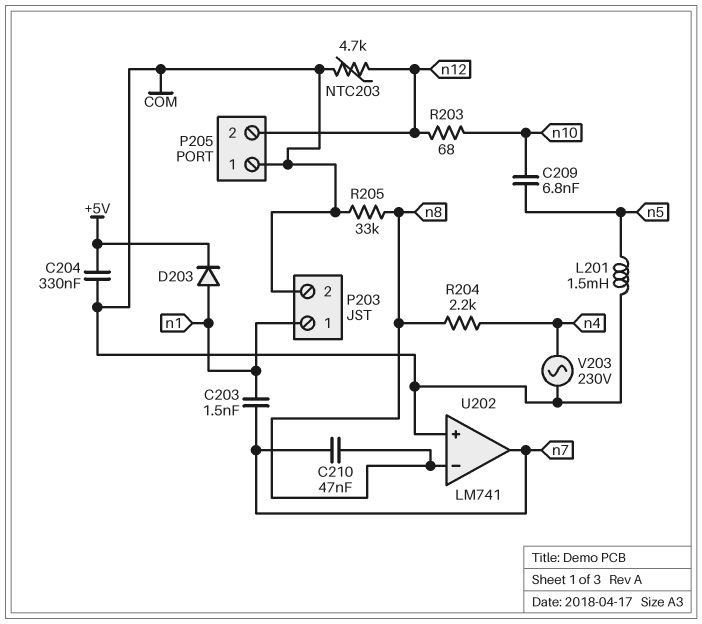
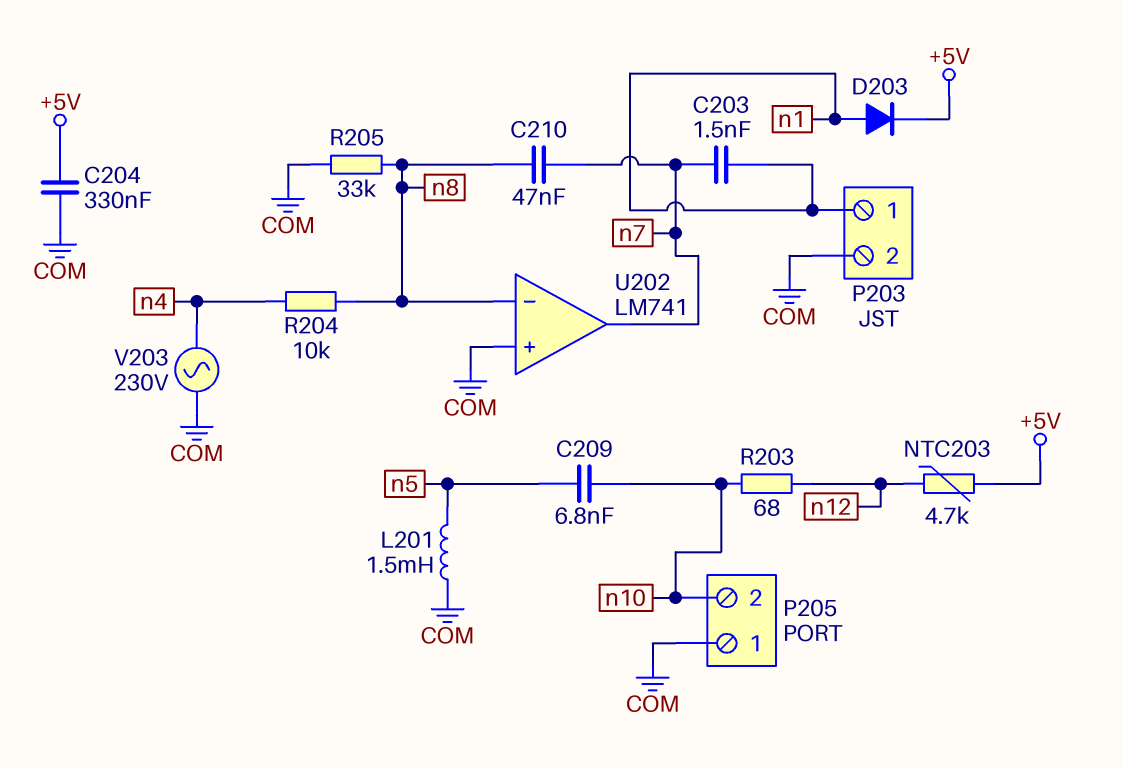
NTC203: 4.7k (COM, n12) -> 4.7k (+5V, n12)
P205 pin 2: n12 -> n10
R204: 2.2k (n4, n8) -> 10k (n4, n8)

